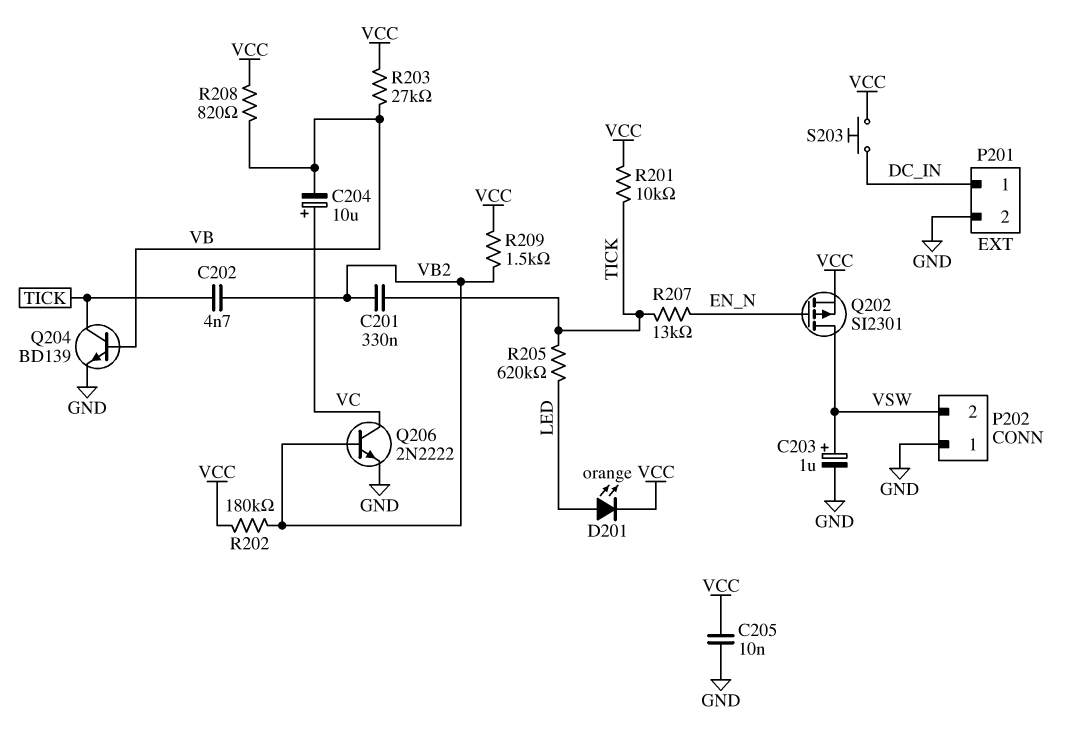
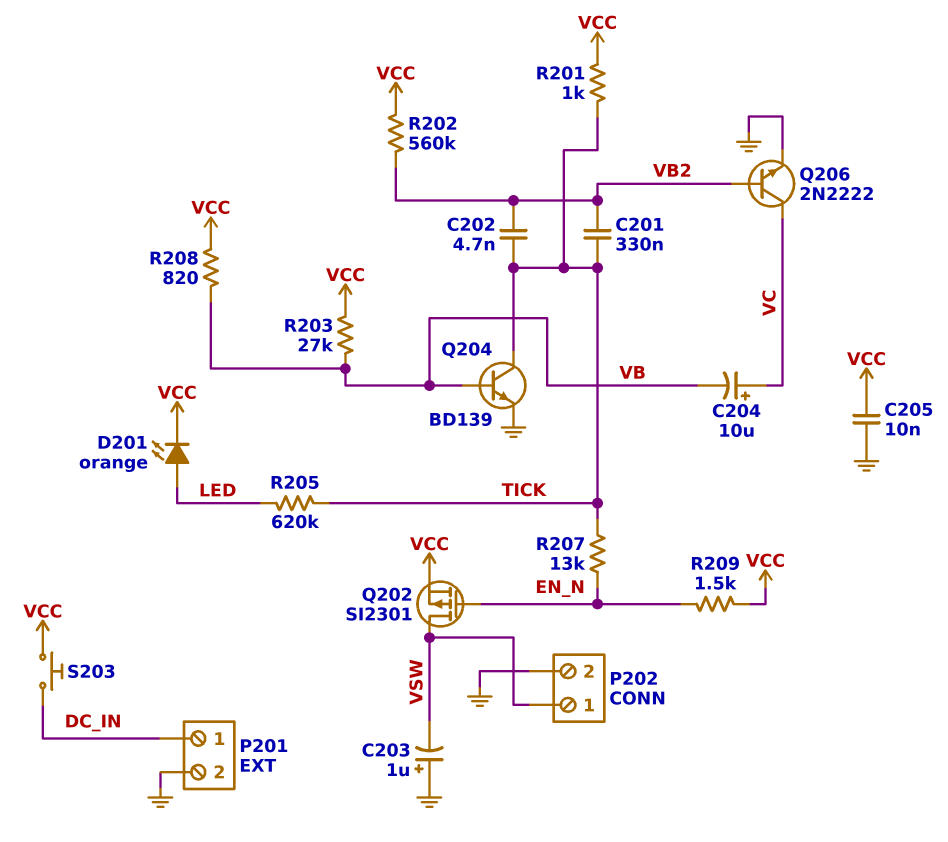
C203: 1uF (plus VSW, minus GND) -> 1uF (plus GND, minus VSW)
P202 pin 1: GND -> VSW
P202 pin 2: VSW -> GND
R201: 10k (TICK, VCC) -> 1k (TICK, VCC)
R202: 180k (VB2, VCC) -> 560k (VB2, VCC)
R209: 1.5k (VB2, VCC) -> 1.5k (EN_N, VCC)

